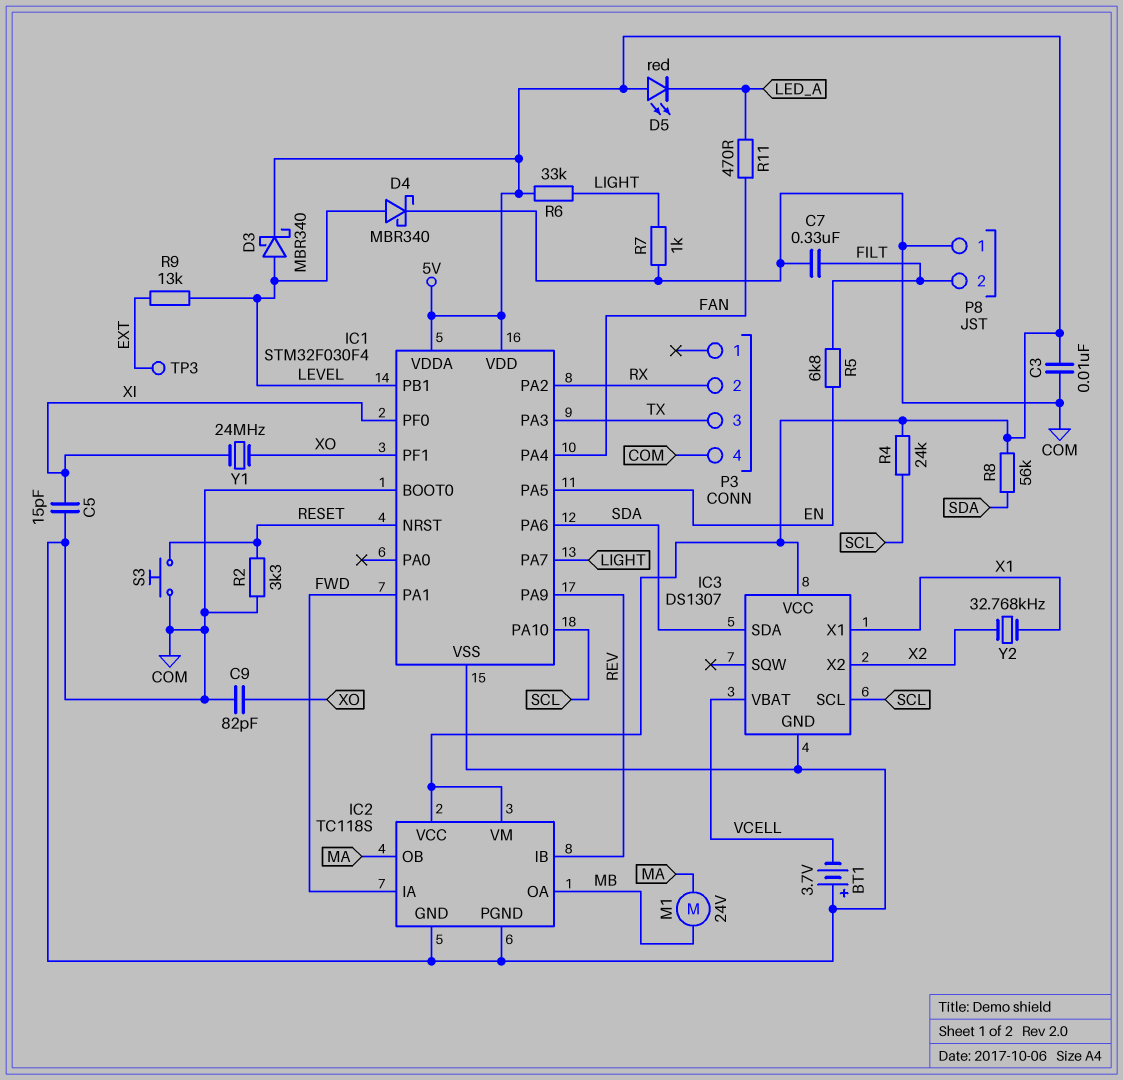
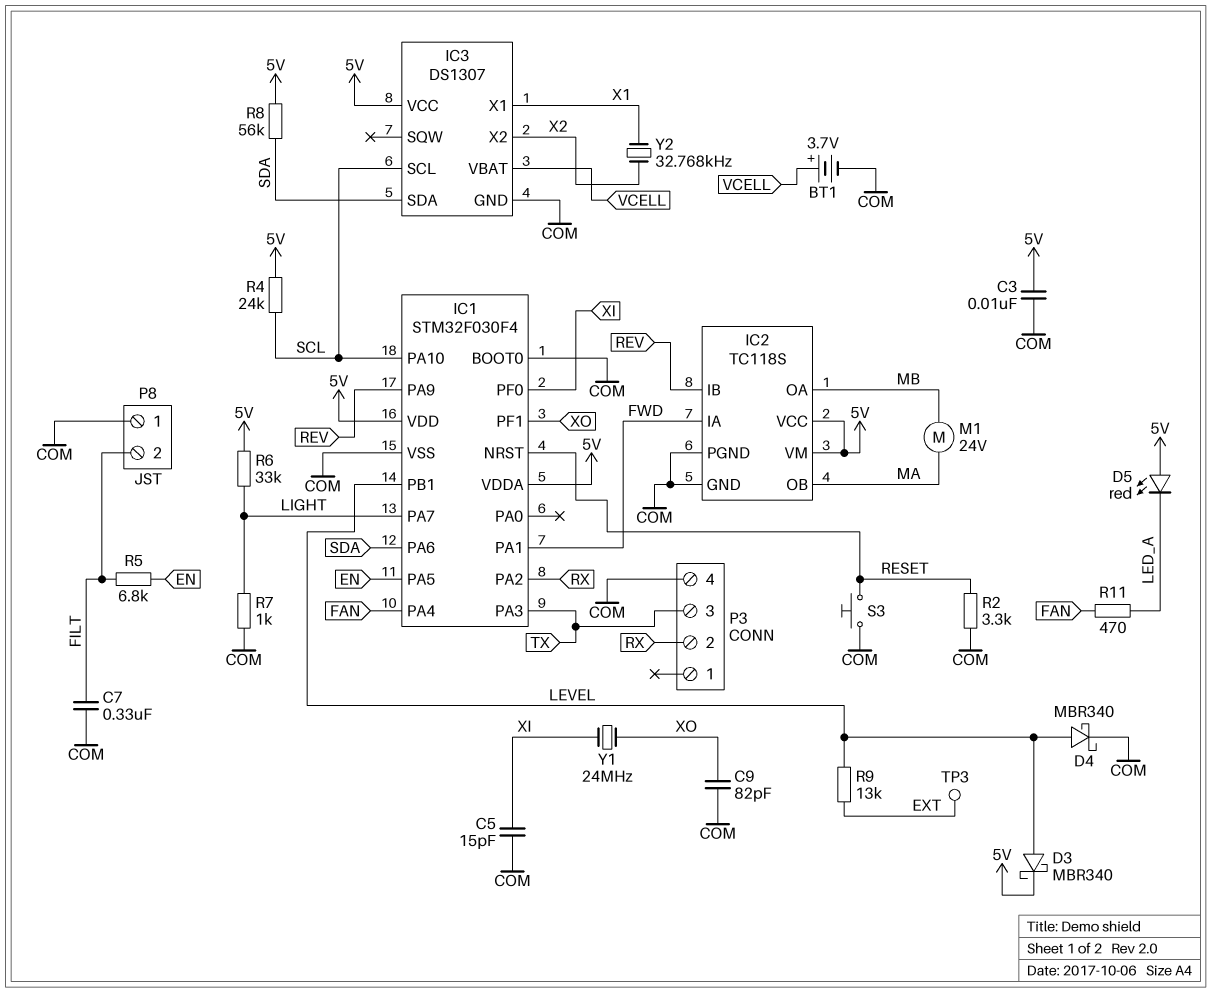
BT1: 3.7V (plus COM, minus VCELL) -> 3.7V (plus VCELL, minus COM)

